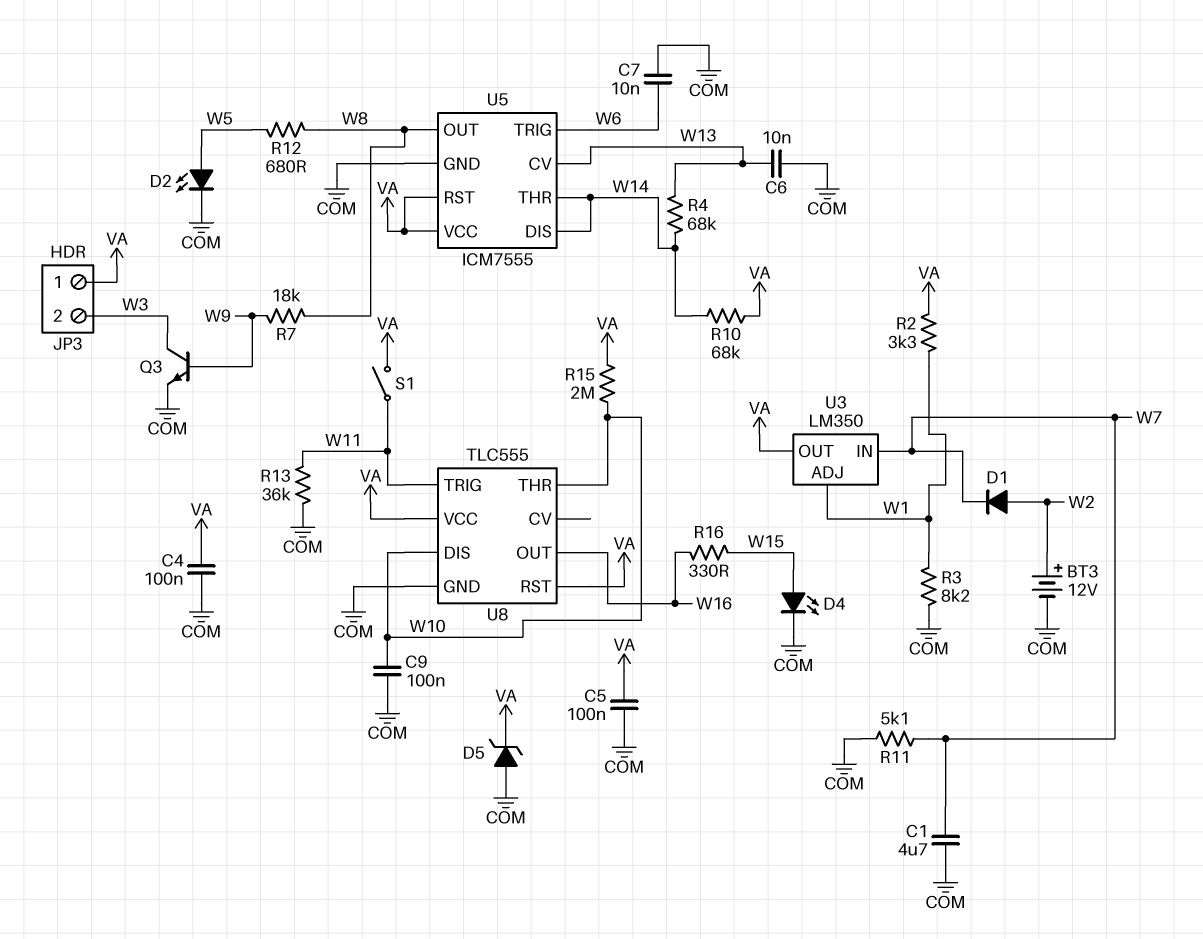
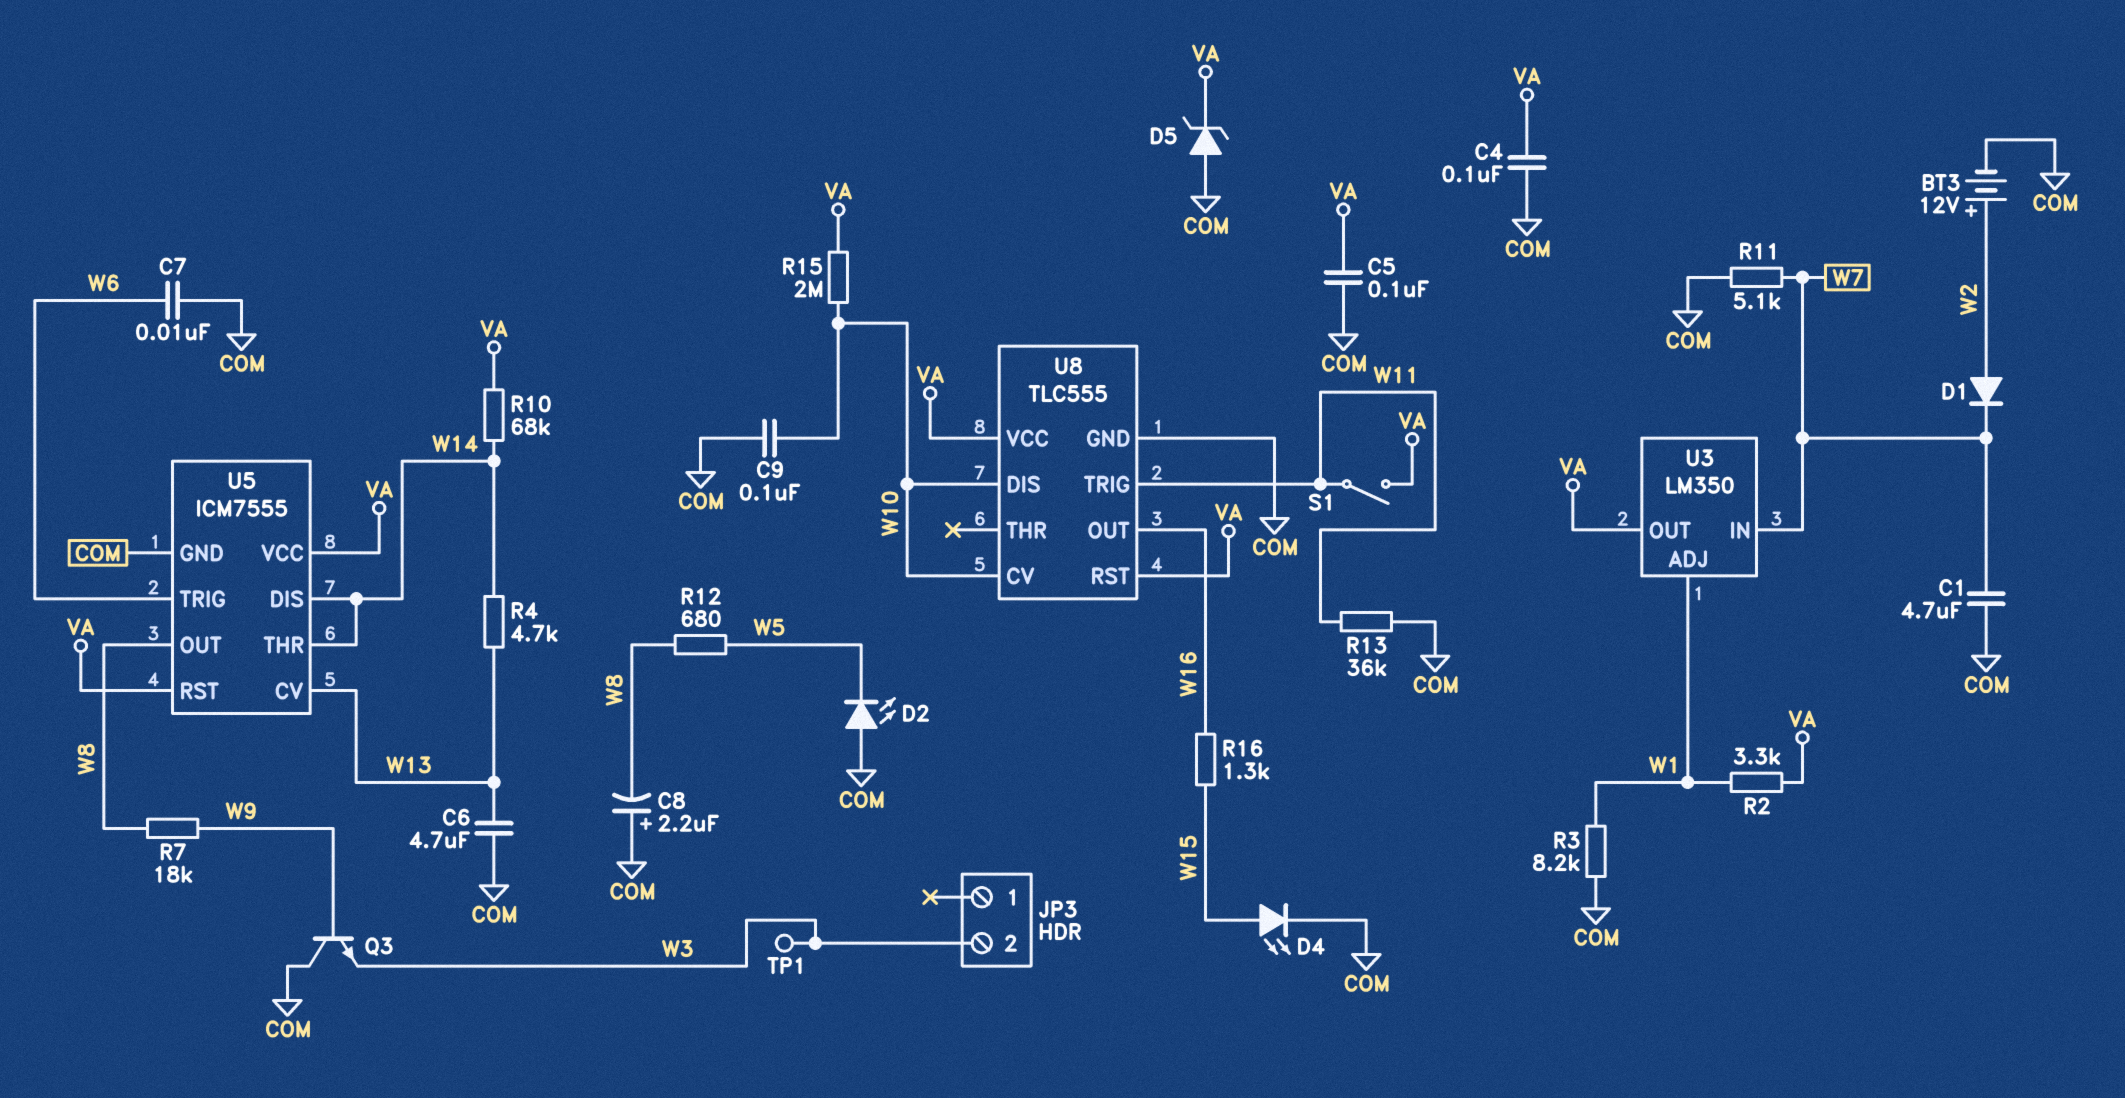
C6: 10nF (COM, W13) -> 4.7uF (COM, W13)
C8: none -> 2.2uF (plus COM, minus W8)
D2: LED (A W5, K COM) -> LED (A COM, K W5)
JP3 pin 1: VA -> none
Q3: NPN (B W9, C W3, E COM) -> NPN (B W9, C COM, E W3)
R4: 68k (W13, W14) -> 4.7k (W13, W14)
R16: 330 (W15, W16) -> 1.3k (W15, W16)
TP1: none -> test point (W3)
U8 pin CV: none -> W10
U8 pin THR: W10 -> none

